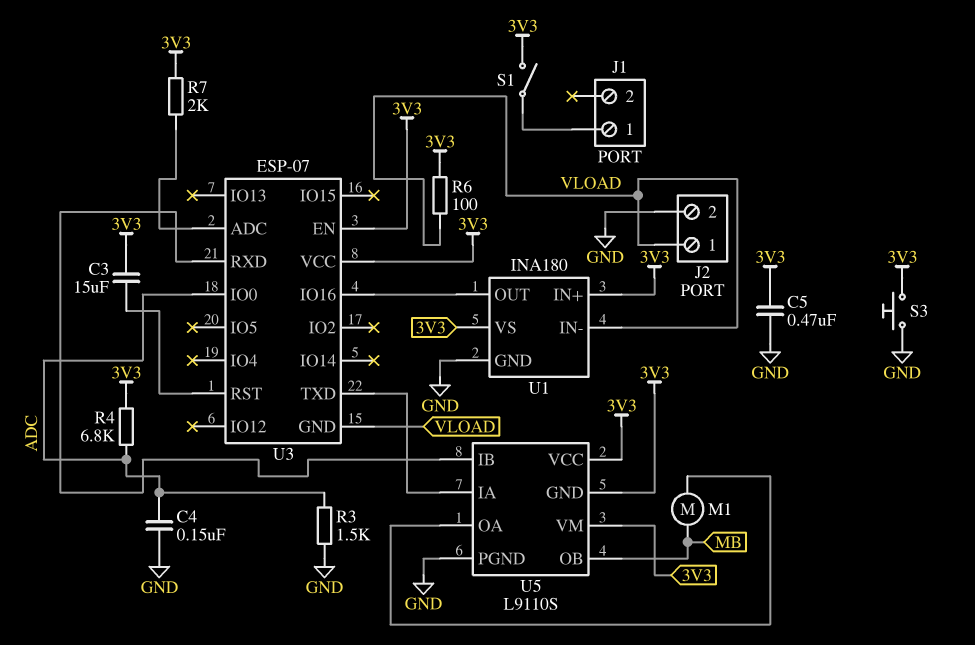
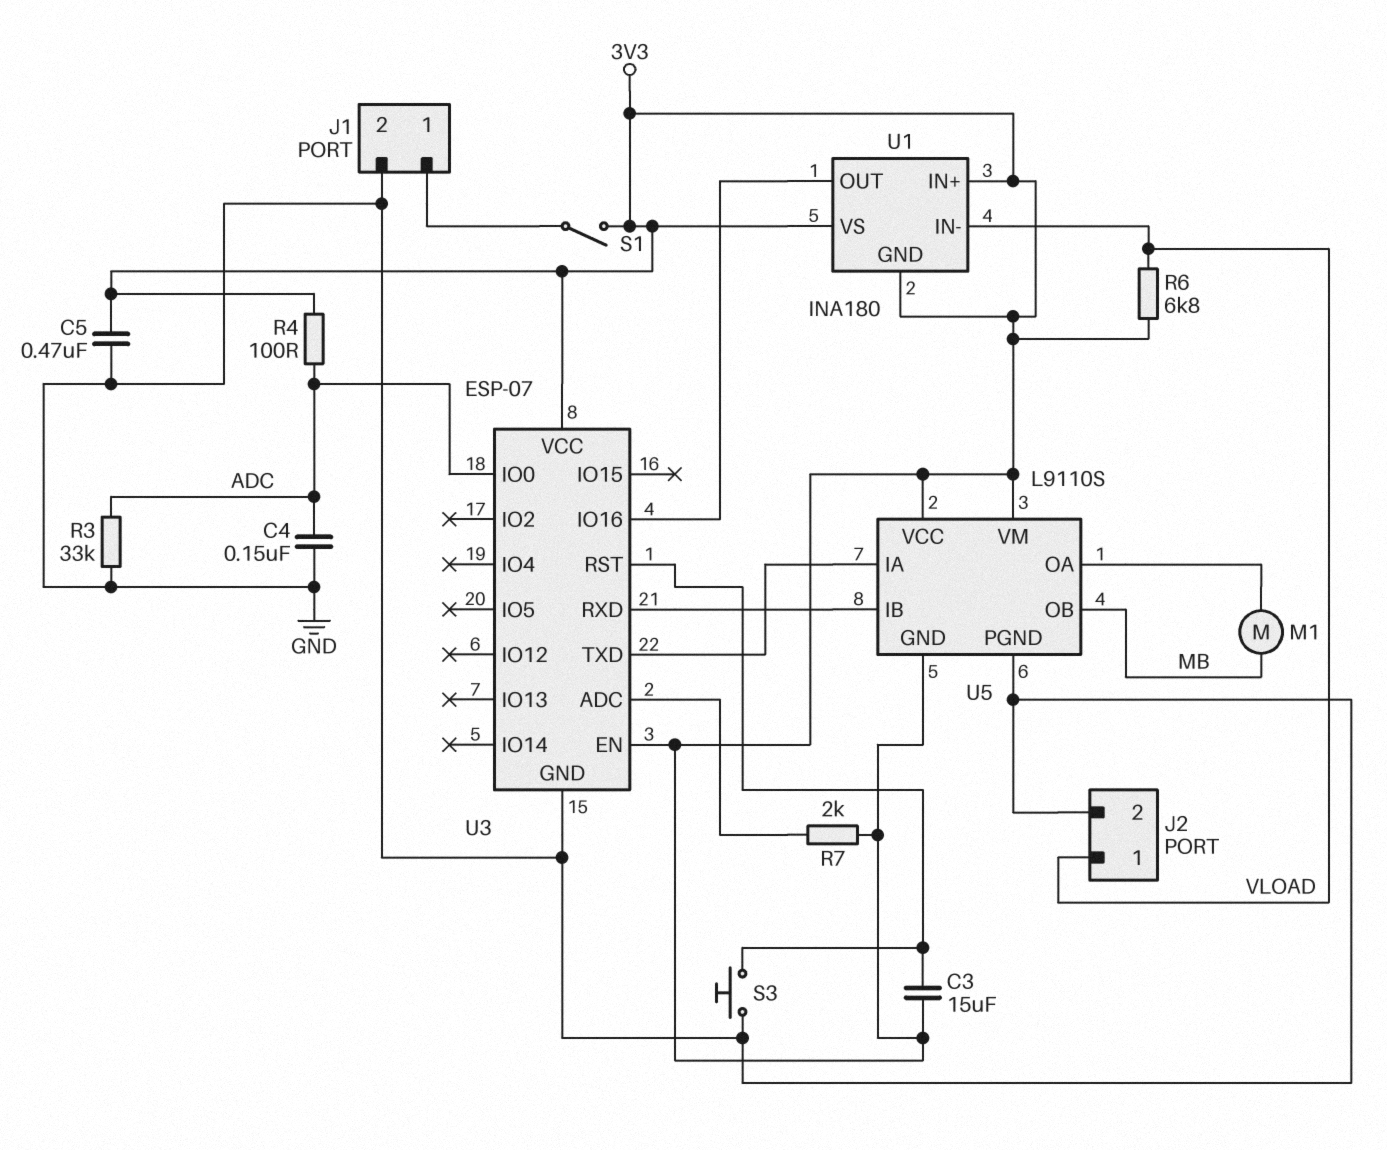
J1 pin 2: none -> GND
R3: 1.5k (ADC, GND) -> 33k (ADC, GND)
R4: 6.8k (3V3, ADC) -> 100 (3V3, ADC)
R6: 100 (3V3, VLOAD) -> 6.8k (3V3, VLOAD)
S3: button (3V3, GND) -> button (GND, U3/RST)
U1 pin GND: GND -> 3V3
U3 pin GND: VLOAD -> GND

